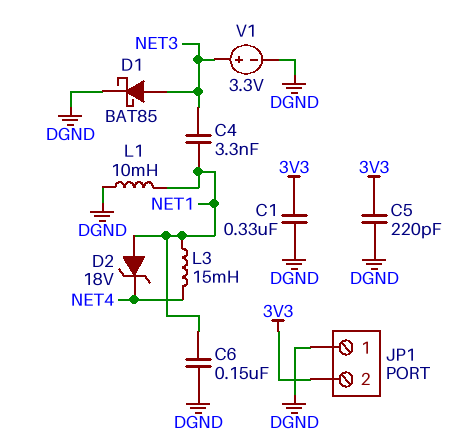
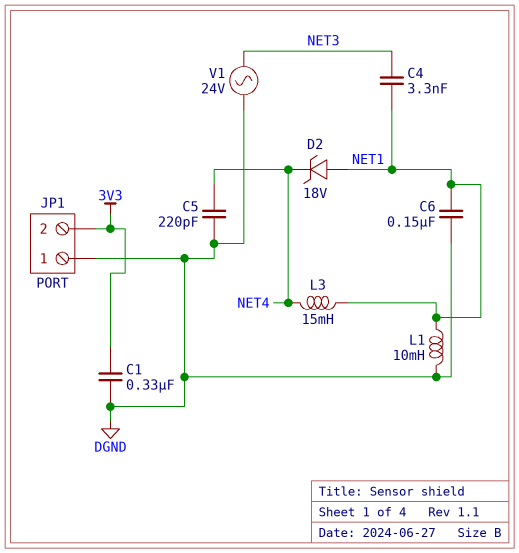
C5: 220pF (3V3, DGND) -> 220pF (DGND, NET4)
D1: schottky BAT85 (A NET3, K DGND) -> none
V1: 3.3V (plus NET3, minus DGND) -> AC 24V (DGND, NET3)

